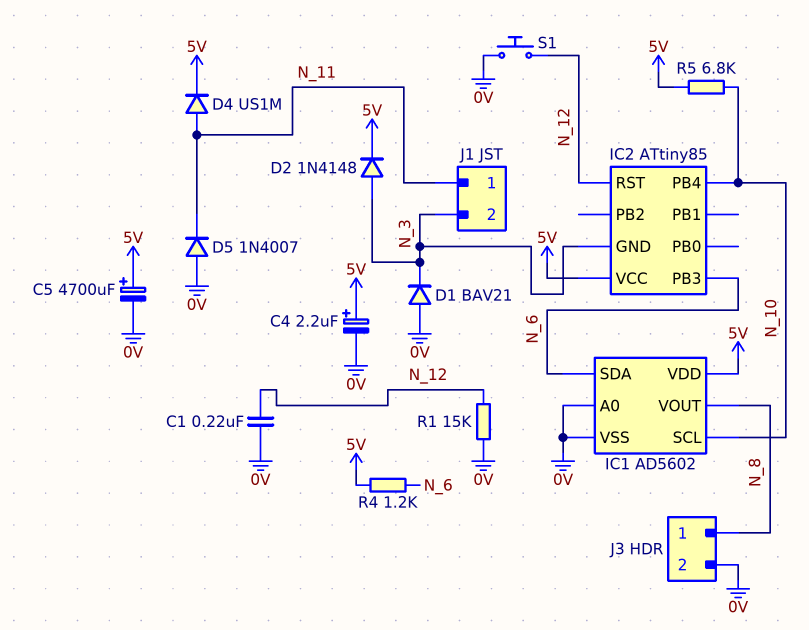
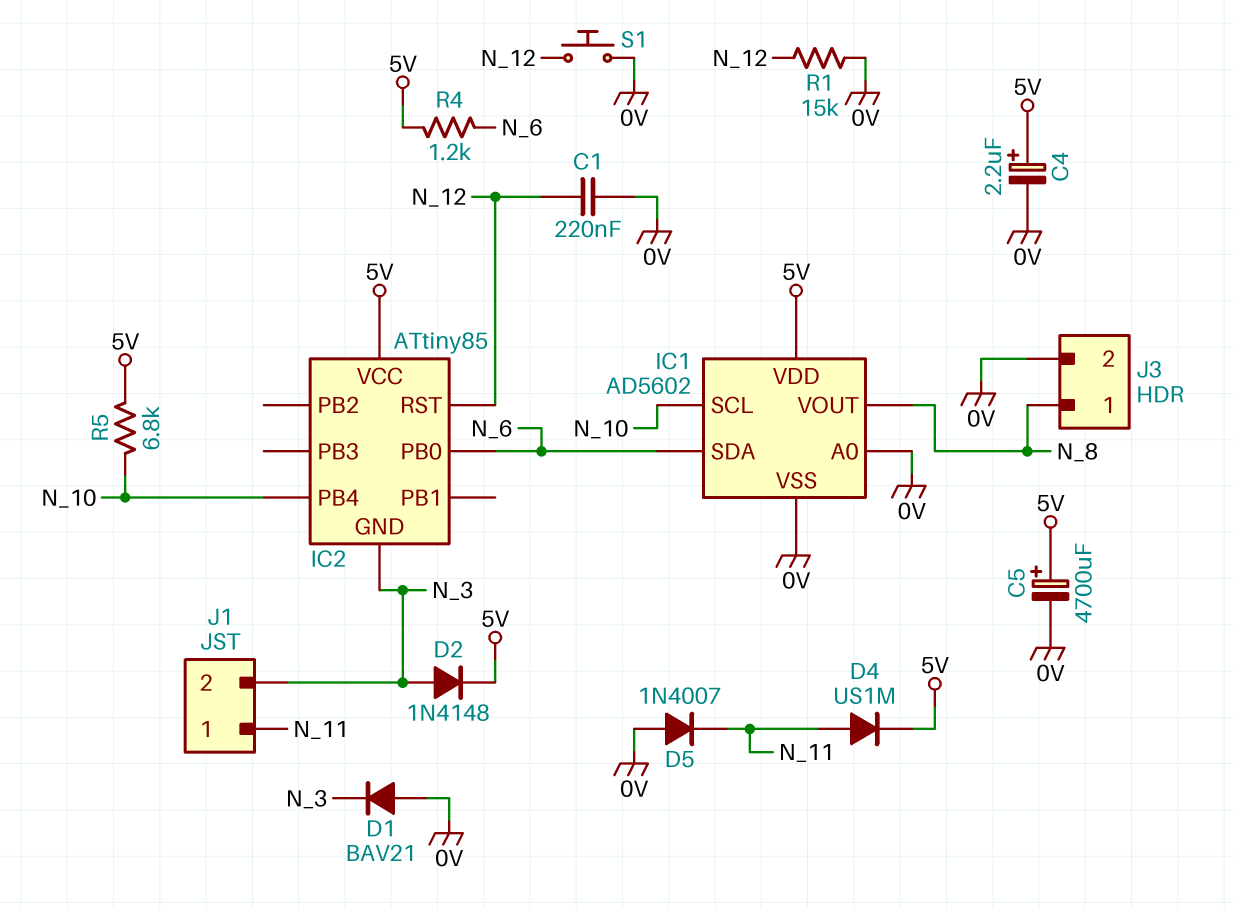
IC2 pin PB0: none -> N_6
IC2 pin PB3: N_6 -> none

